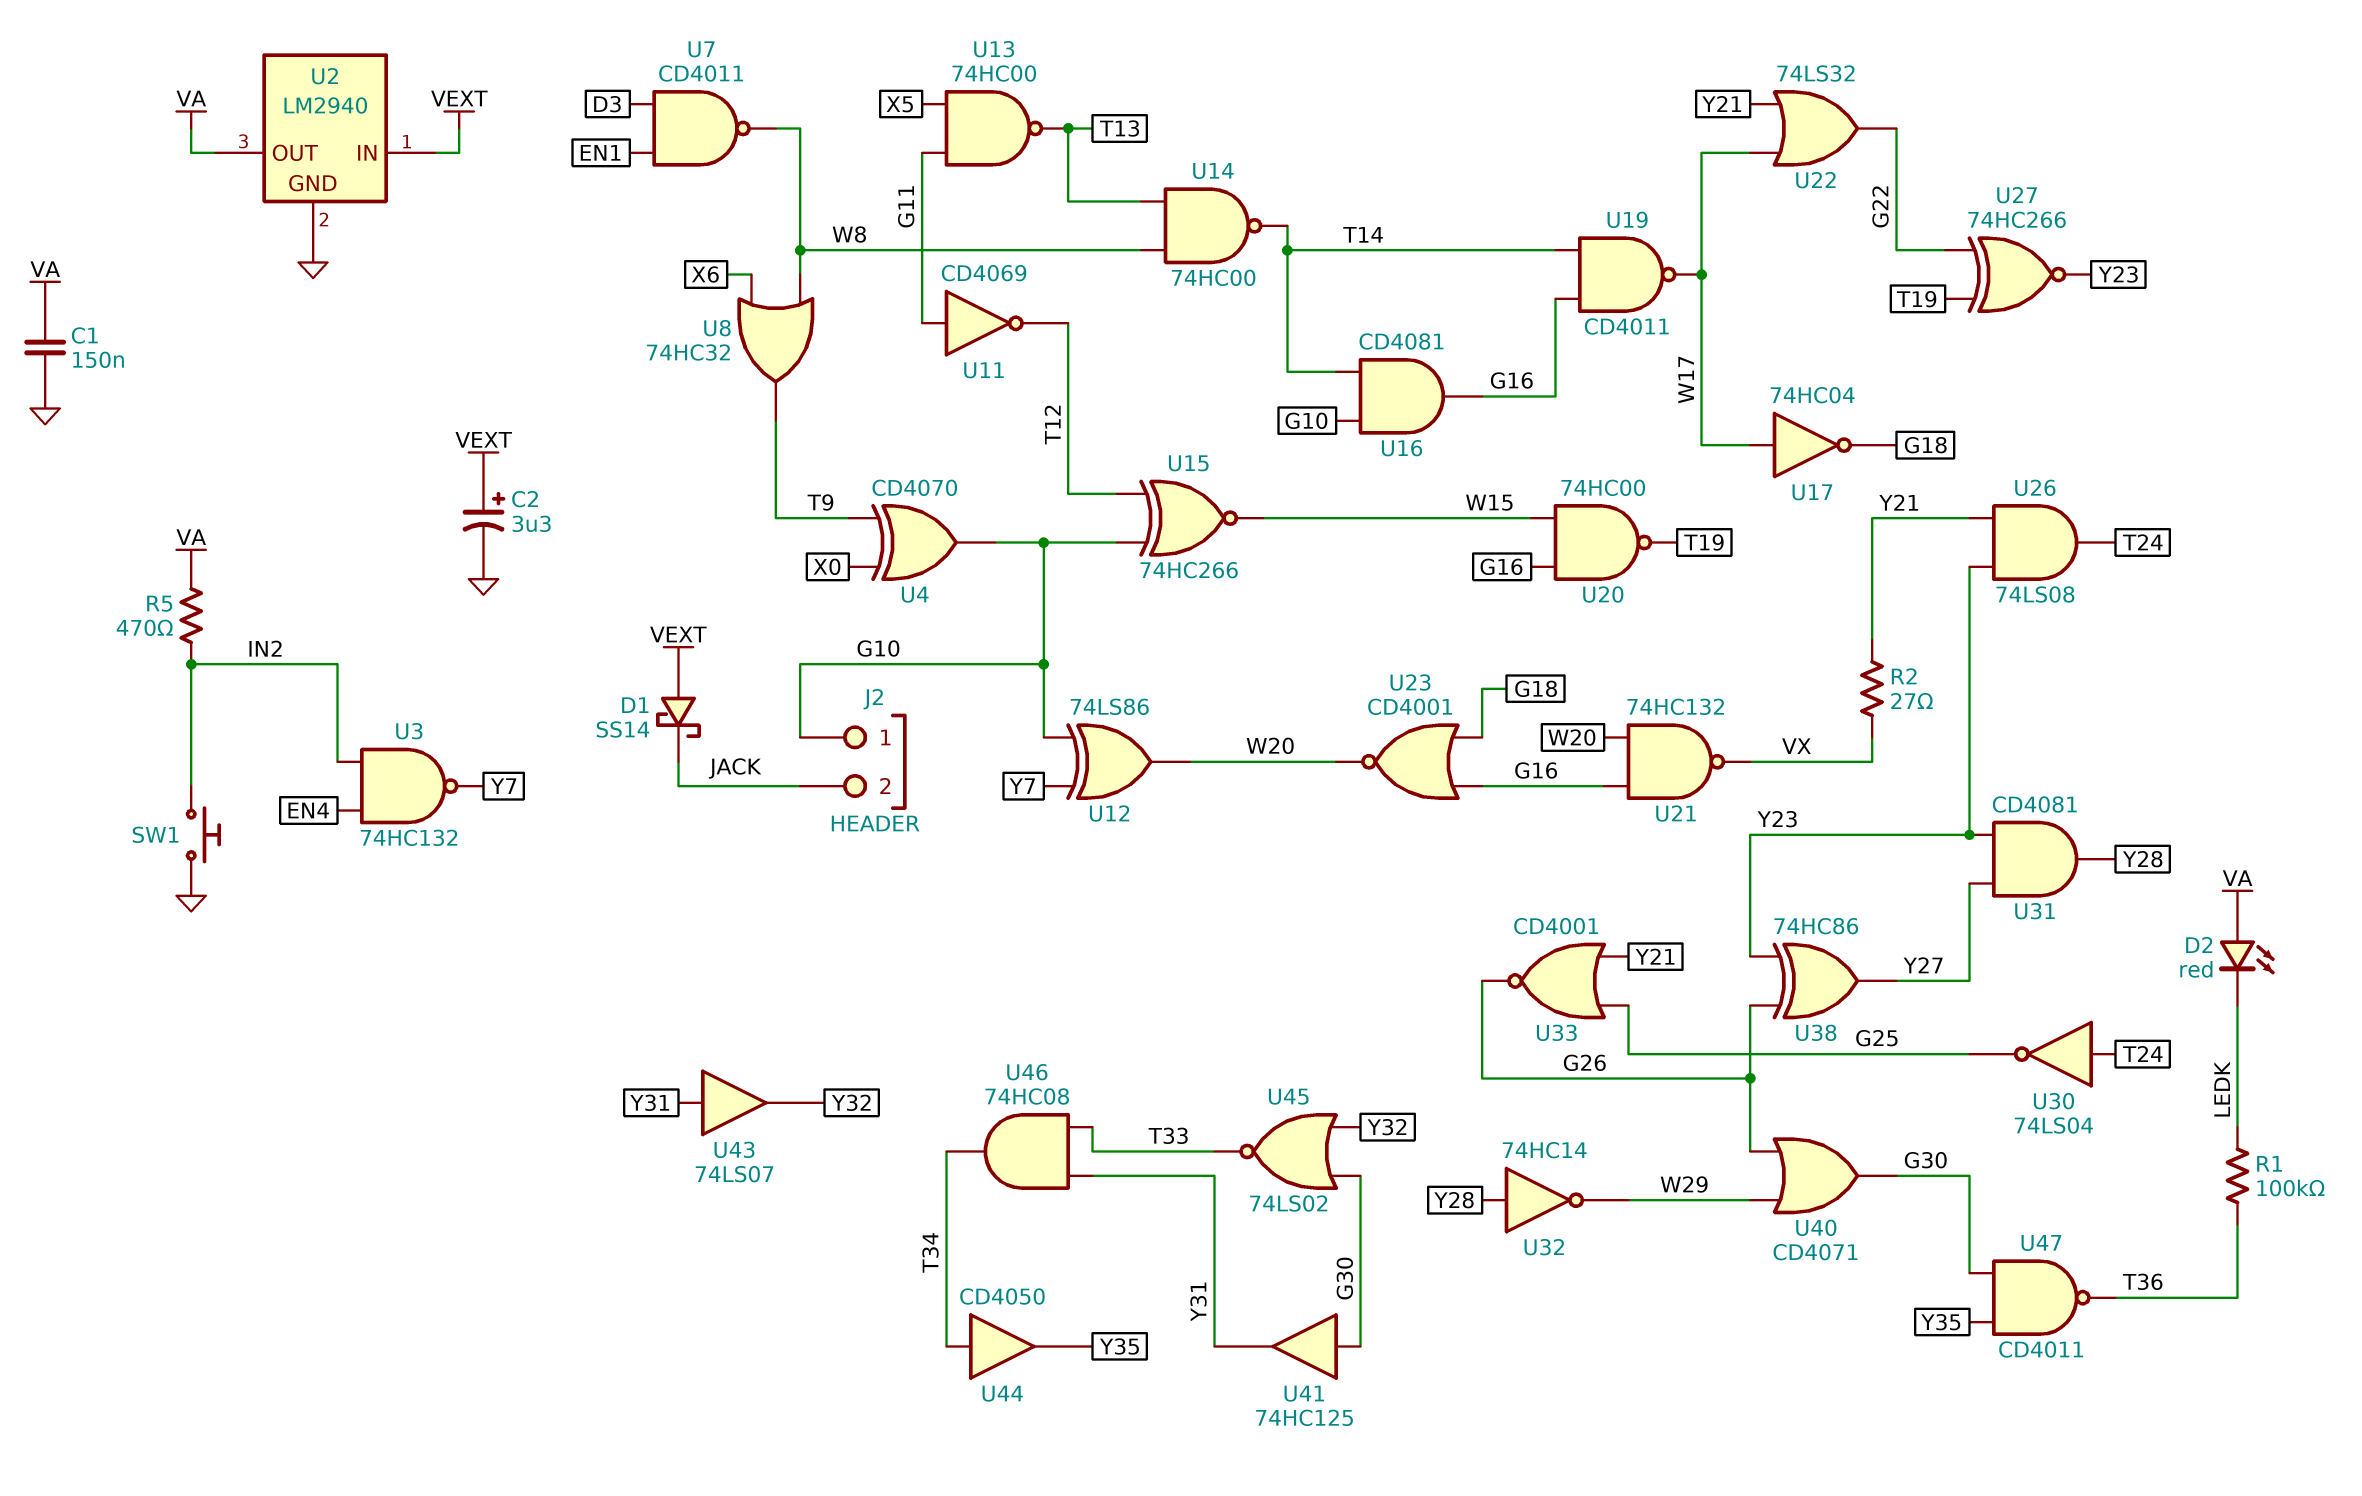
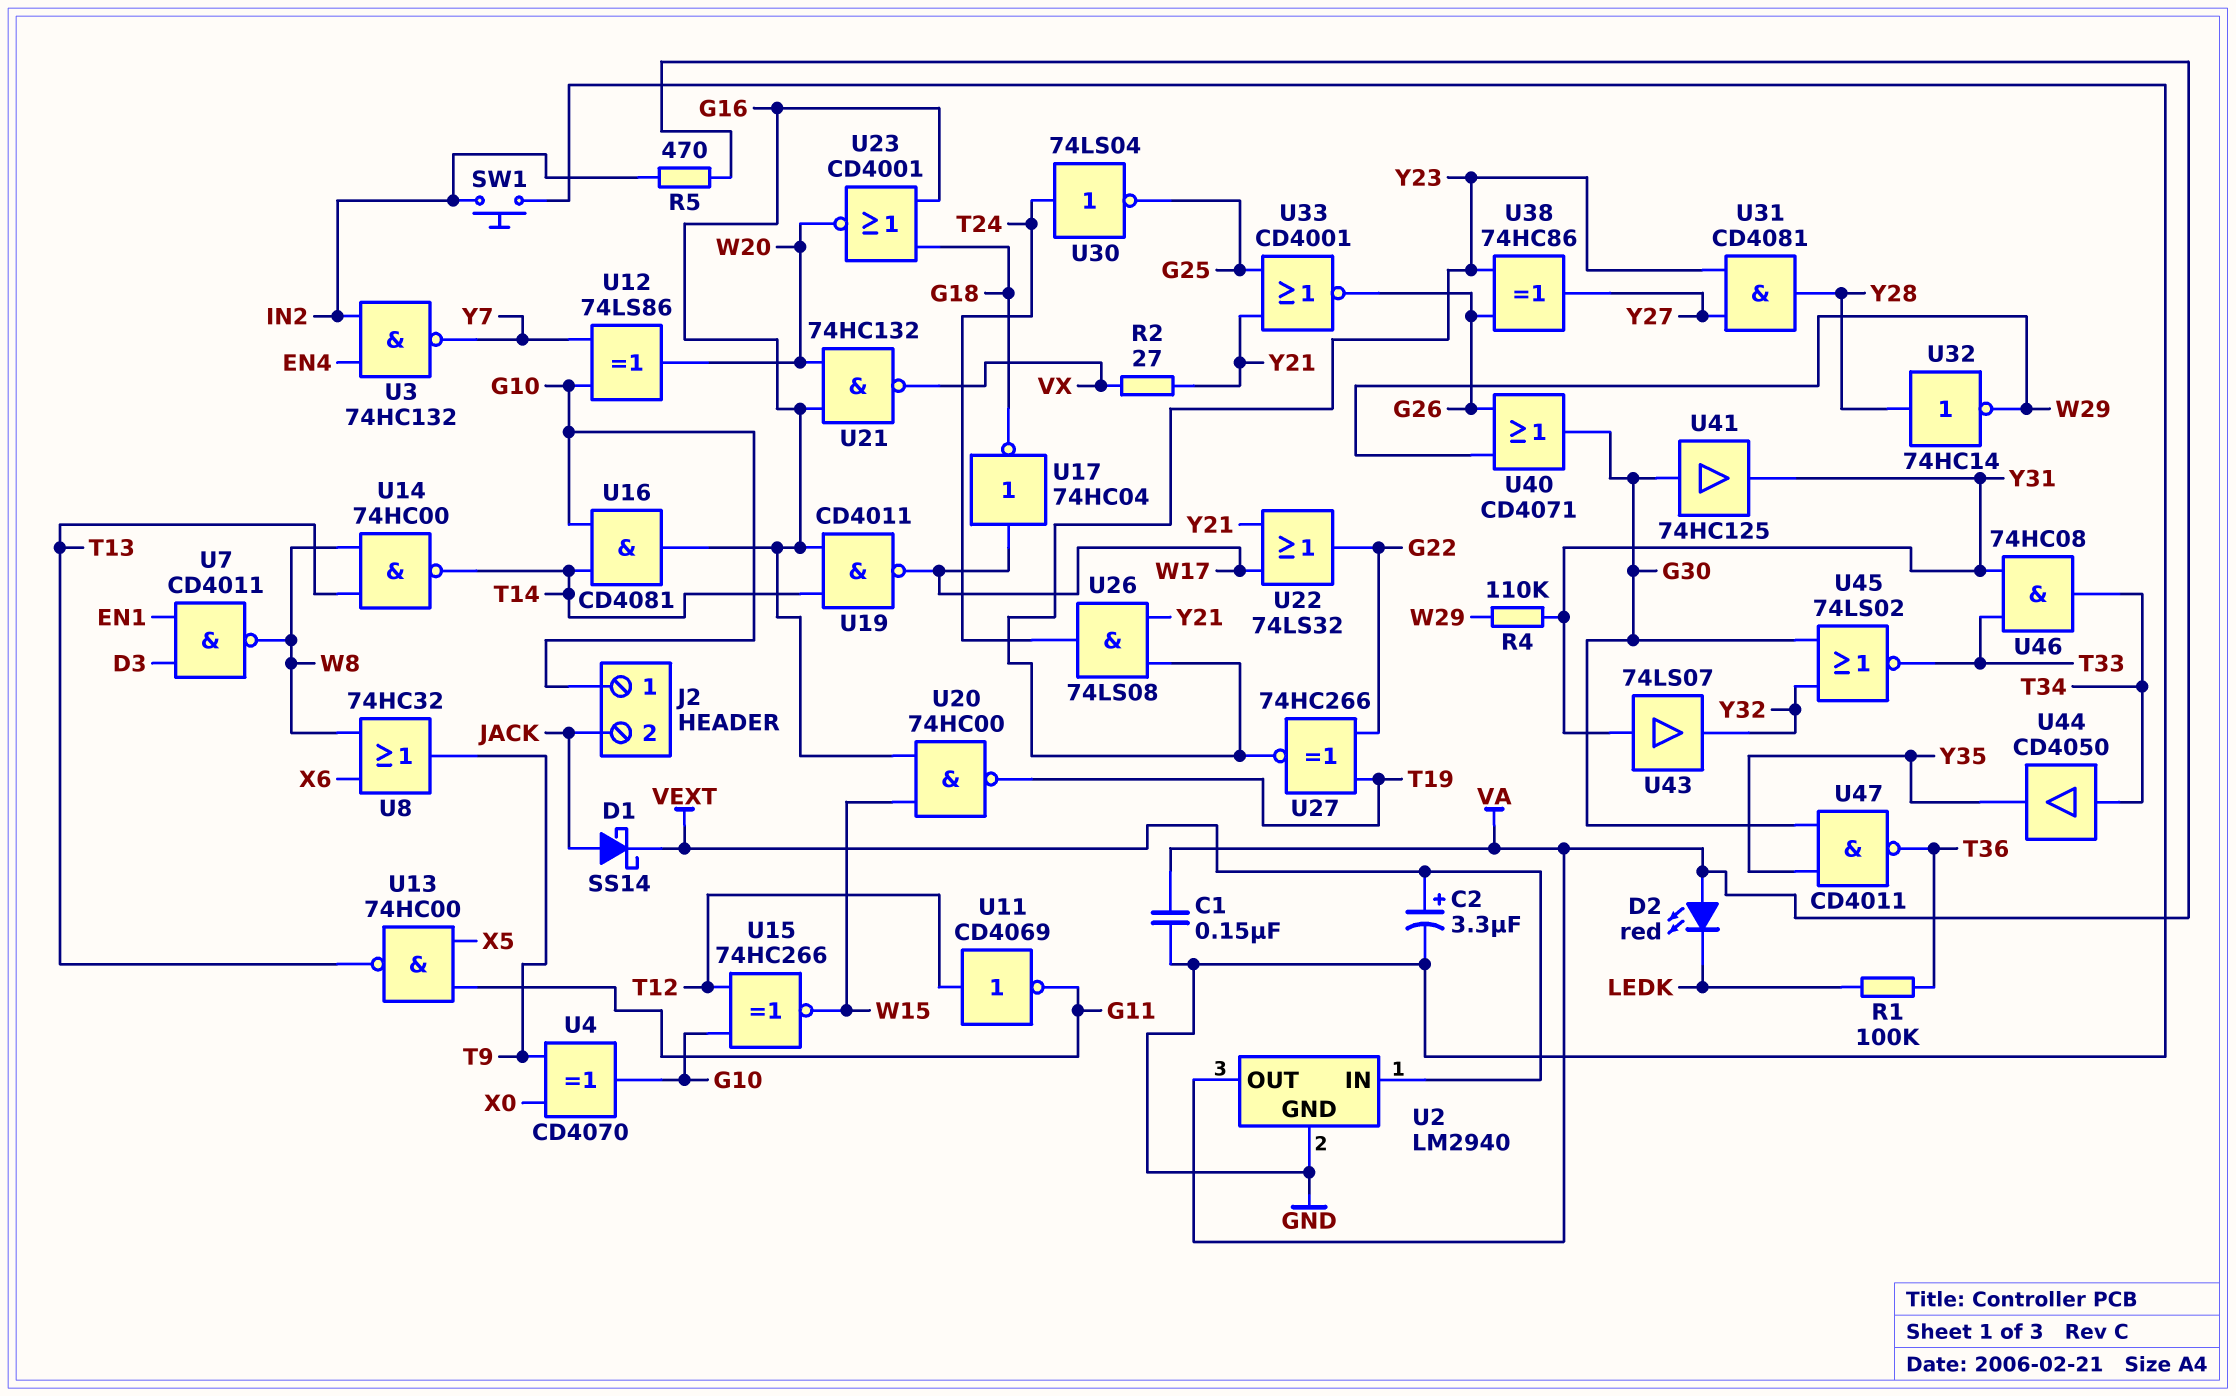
D1: schottky SS14 (A VEXT, K JACK) -> schottky SS14 (A JACK, K VEXT)
R4: none -> 110k (W29, Y31)
U11: NOT CD4069 (in G11, out T12) -> NOT CD4069 (in T12, out G11)

